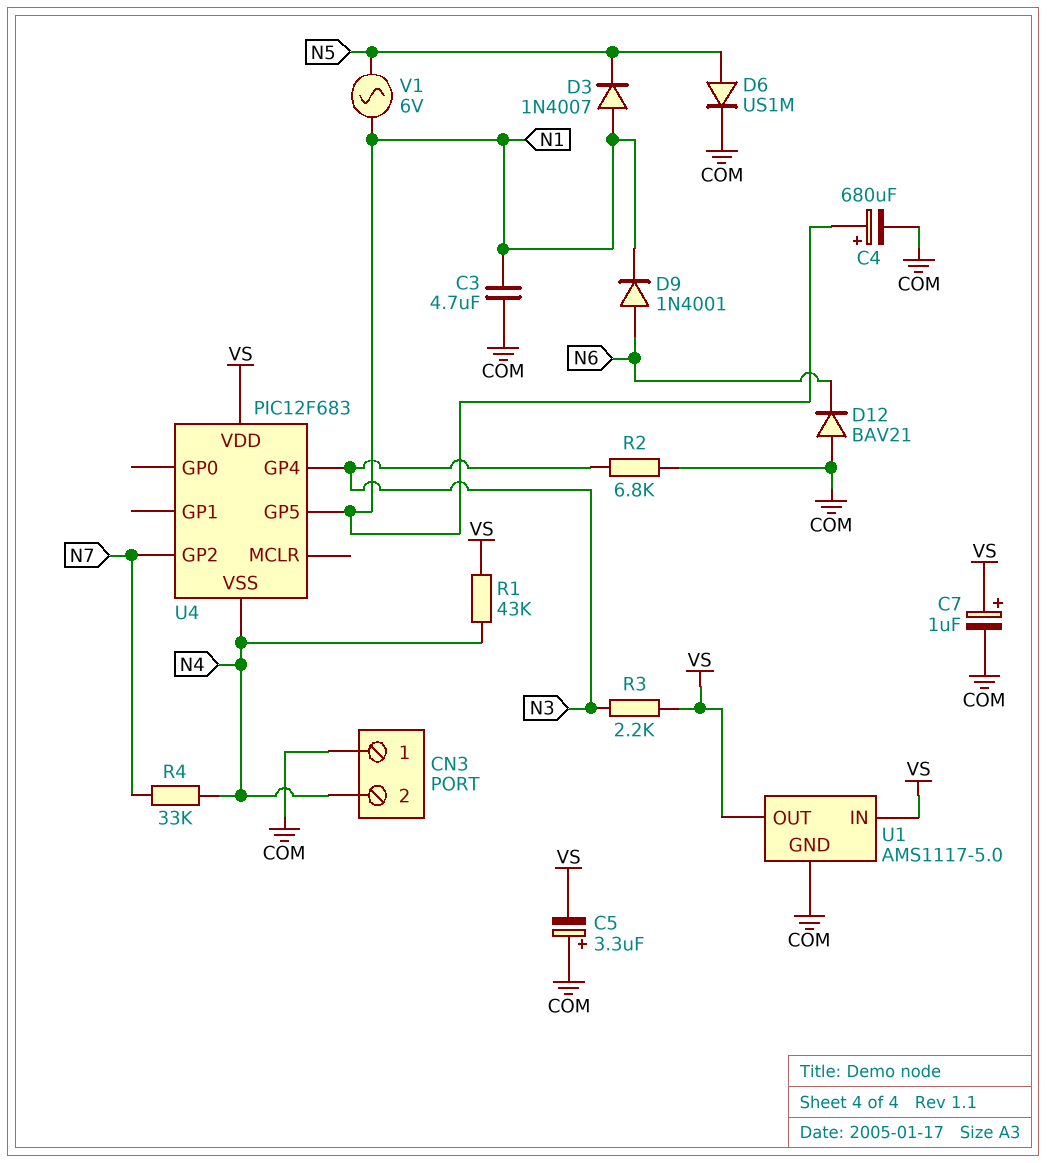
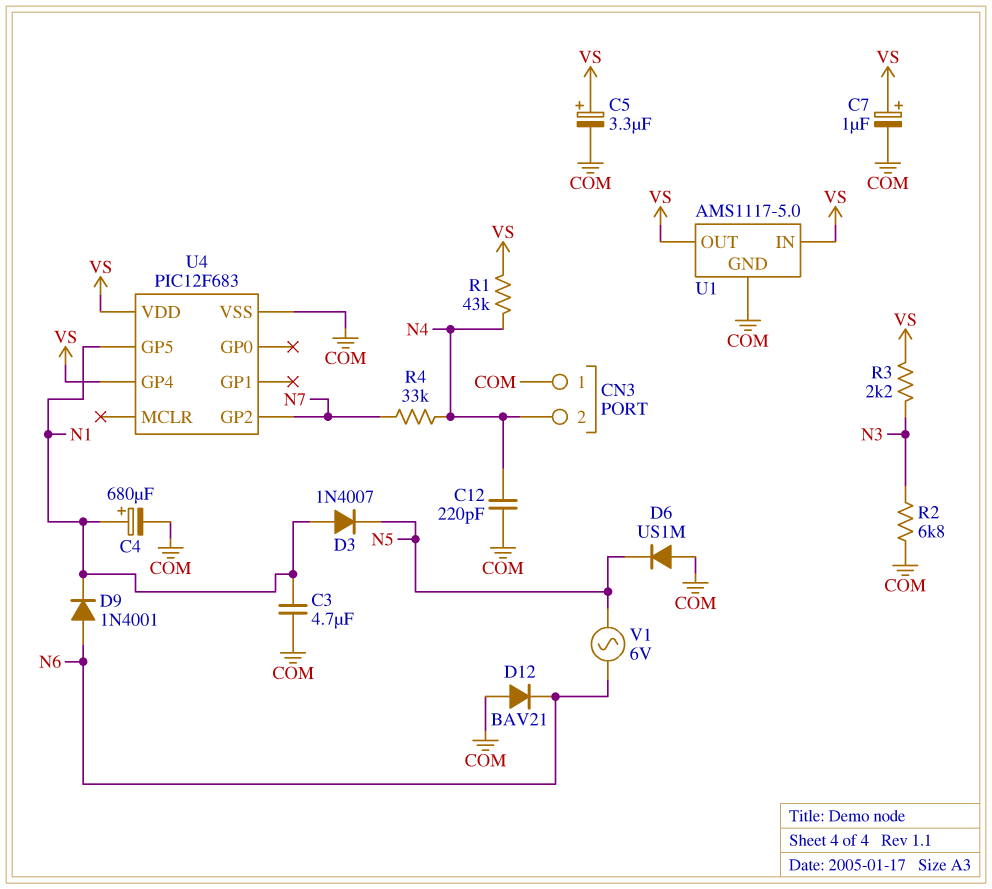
C5: 3.3uF (plus COM, minus VS) -> 3.3uF (plus VS, minus COM)
C12: none -> 220pF (COM, N4)
D6: diode US1M (A N5, K COM) -> diode US1M (A COM, K N5)
U4 pin GP4: N3 -> VS
U4 pin VSS: N4 -> COM
V1: AC 6V (N1, N5) -> AC 6V (N5, N6)

